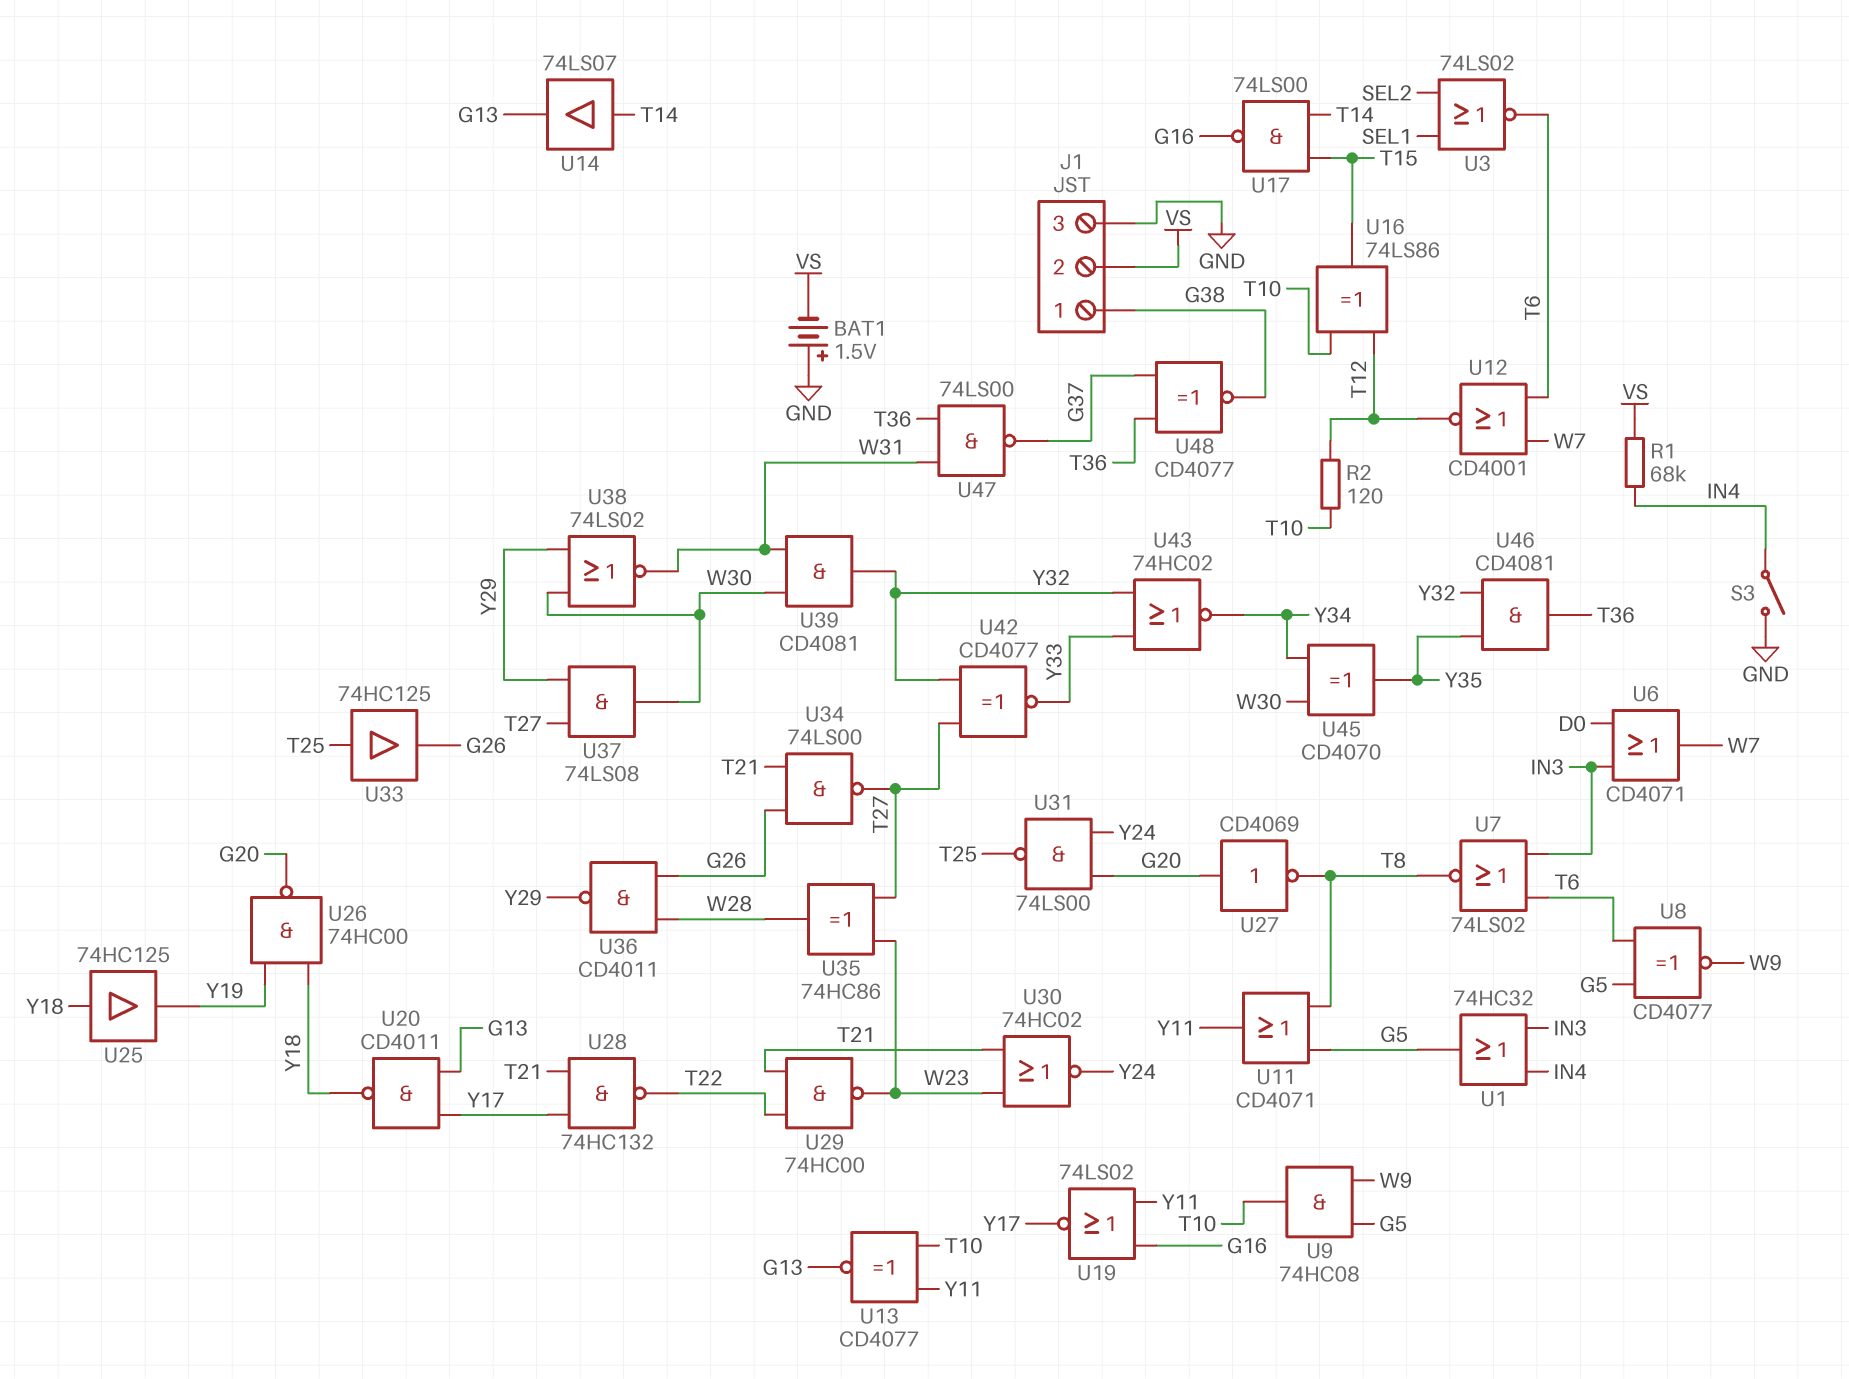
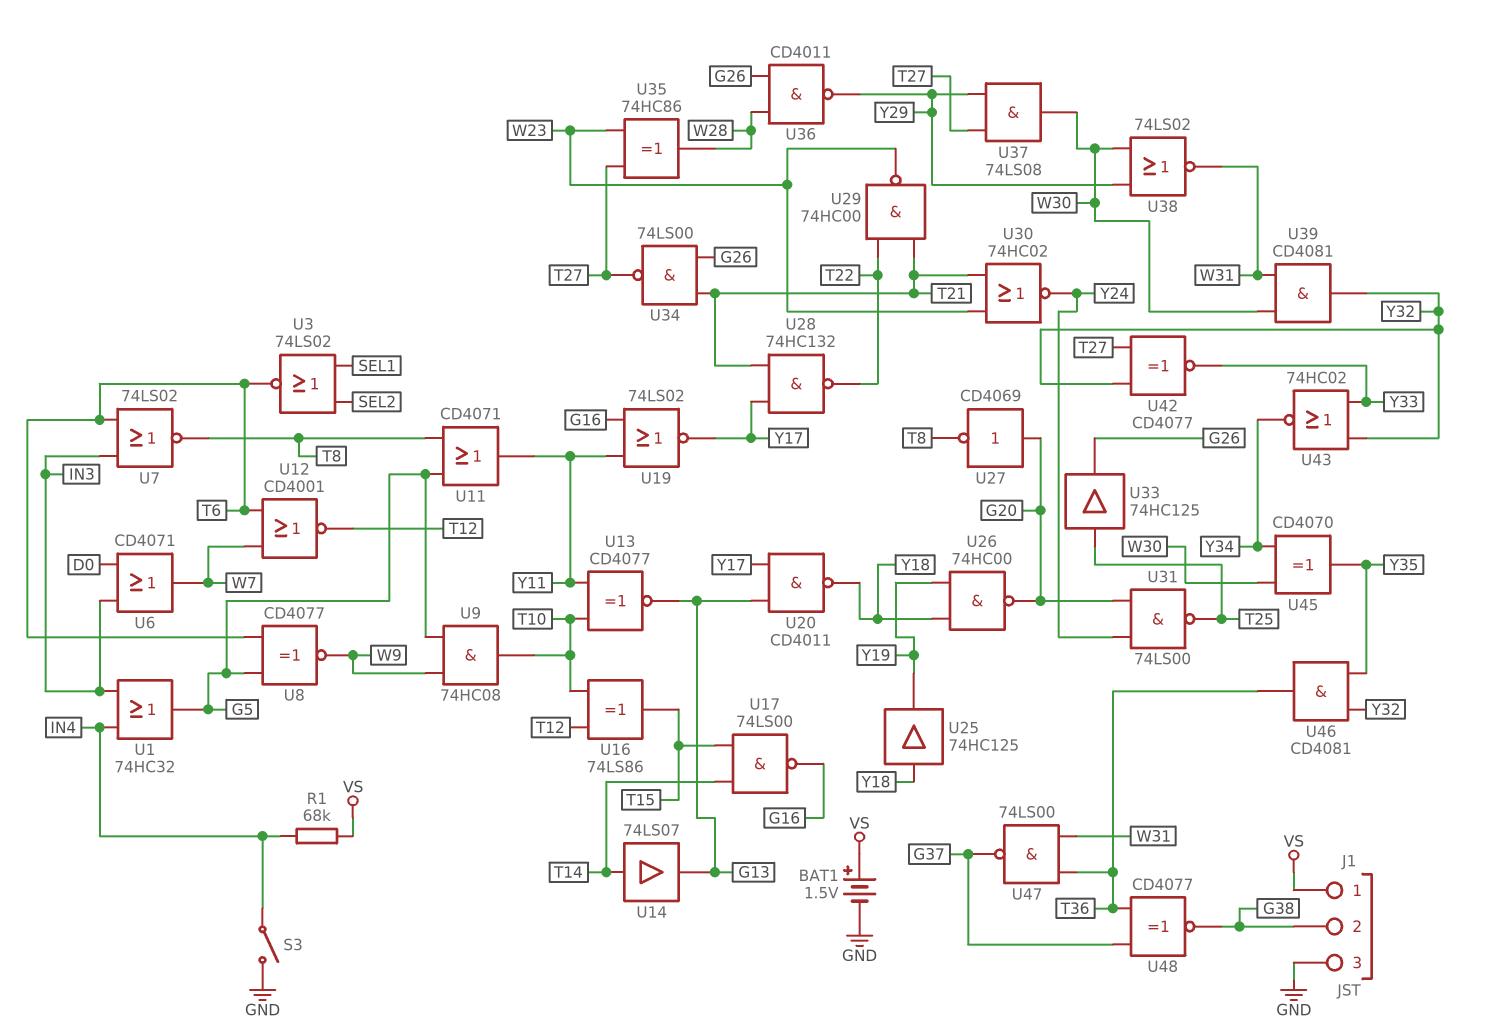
BAT1: 1.5V (plus GND, minus VS) -> 1.5V (plus VS, minus GND)
J1 pin 1: G38 -> VS
J1 pin 2: VS -> G38
R2: 120 (T10, T12) -> none

